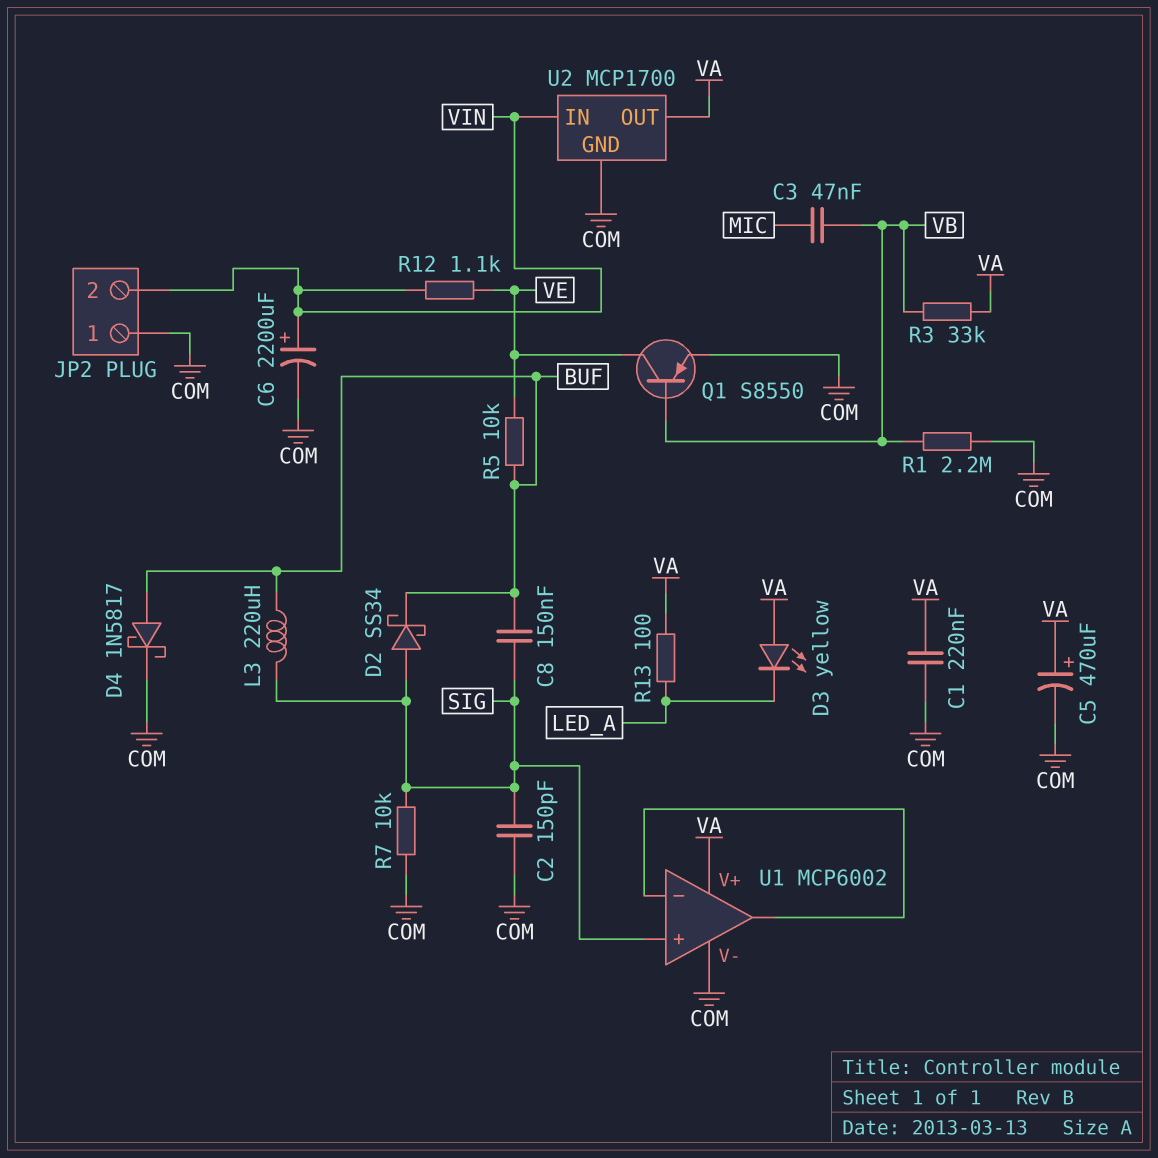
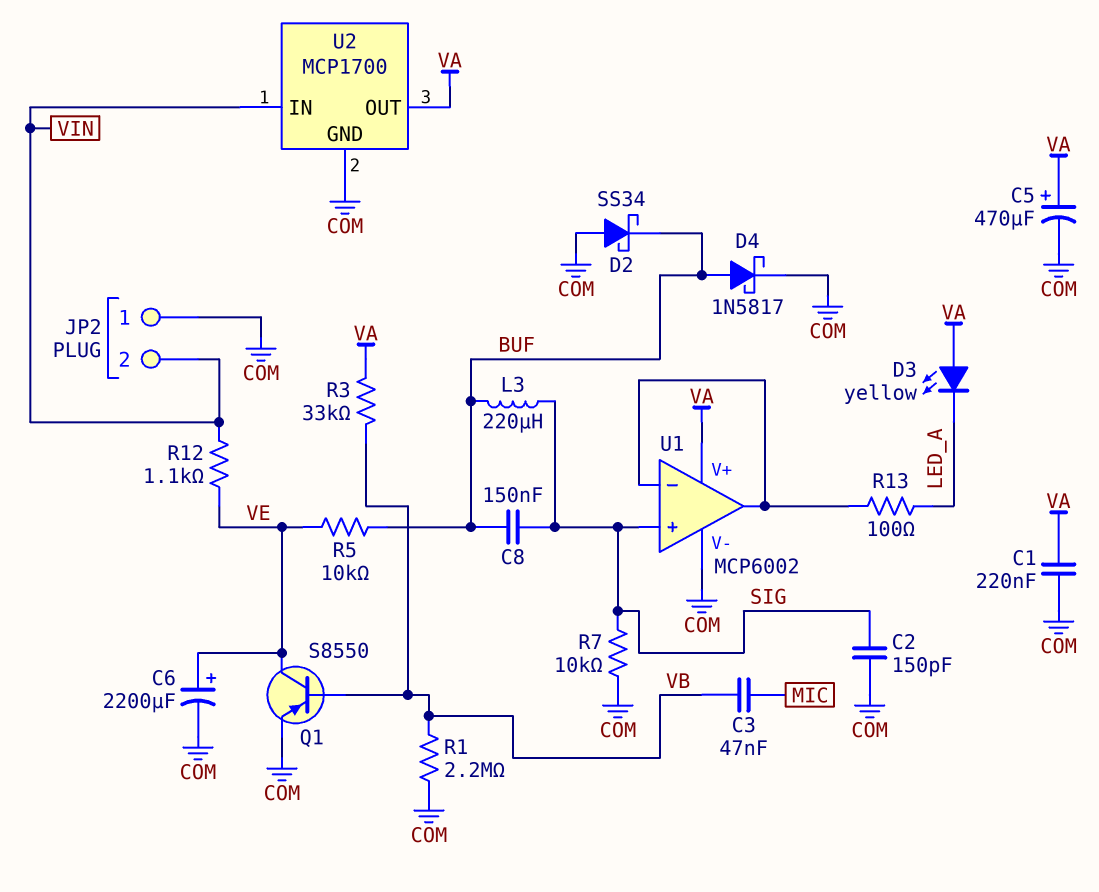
C6: 2200uF (plus VIN, minus COM) -> 2200uF (plus VE, minus COM)
D2: schottky SS34 (A SIG, K BUF) -> schottky SS34 (A COM, K BUF)
R13: 100 (LED_A, VA) -> 100 (LED_A, U1/in-)

